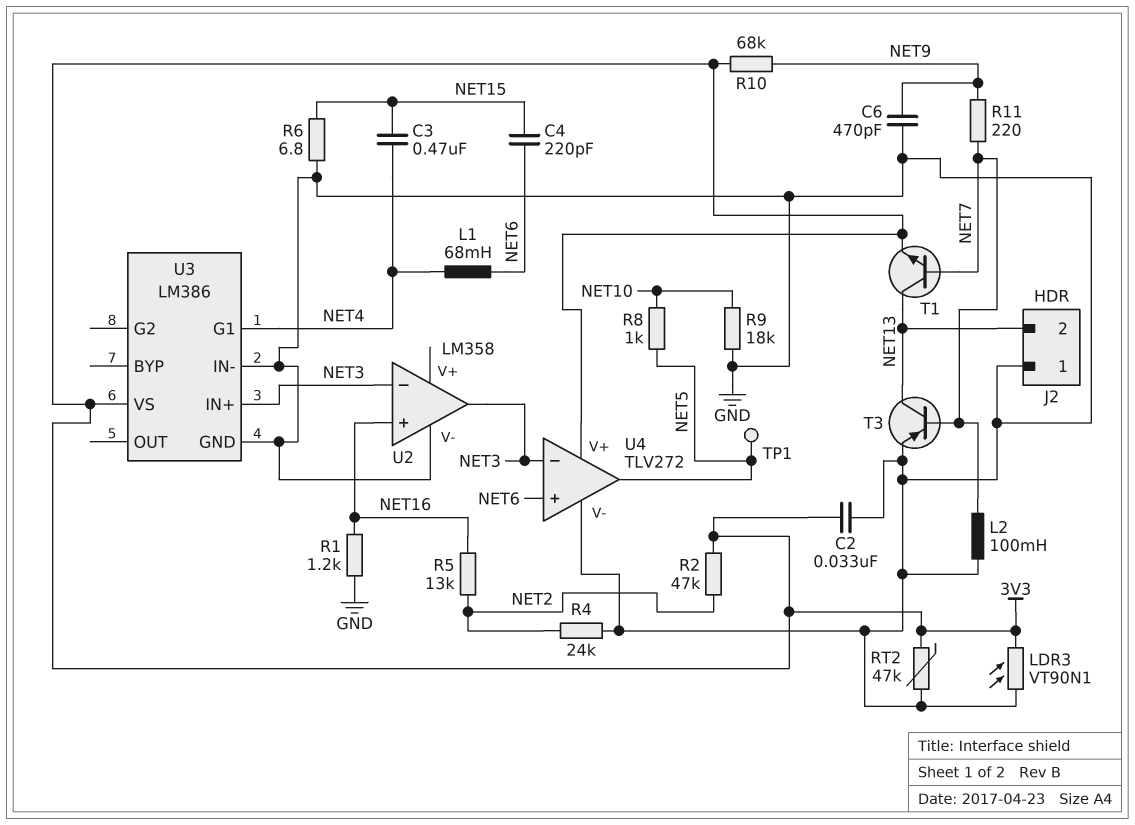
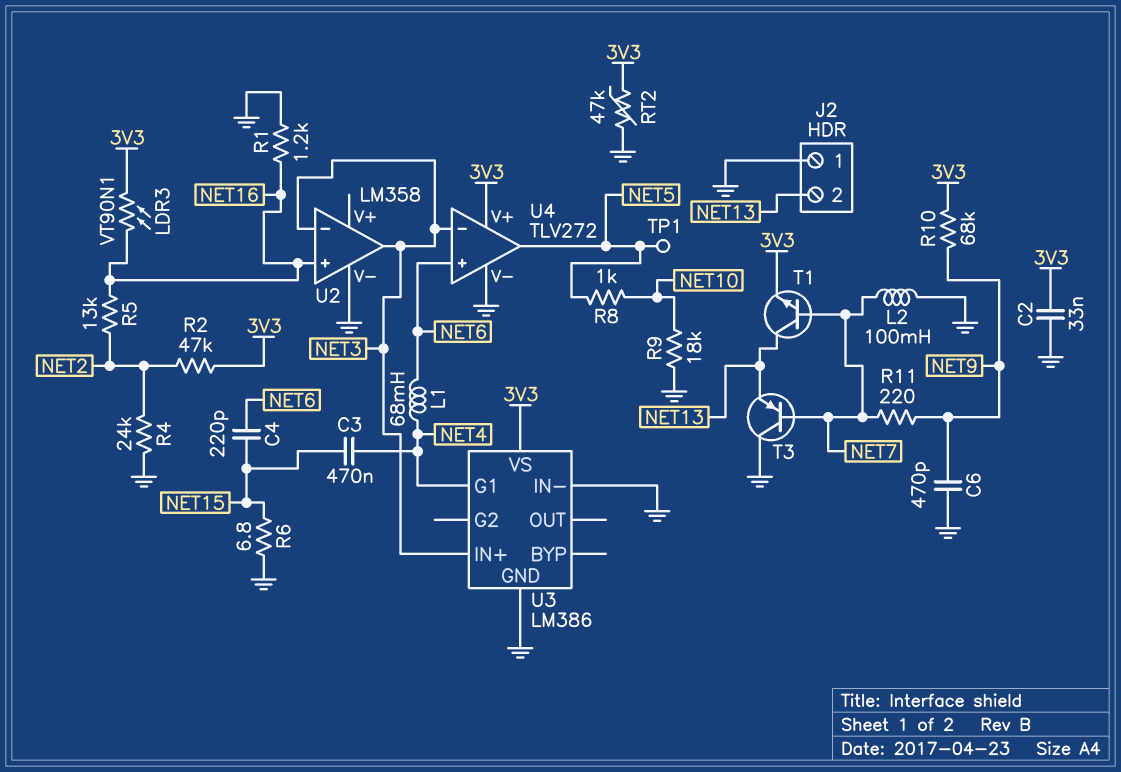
LDR3: VT90N1 (3V3, GND) -> VT90N1 (3V3, NET16)
T3: PNP (B NET7, C NET13, E GND) -> PNP (B NET7, C GND, E NET13)

